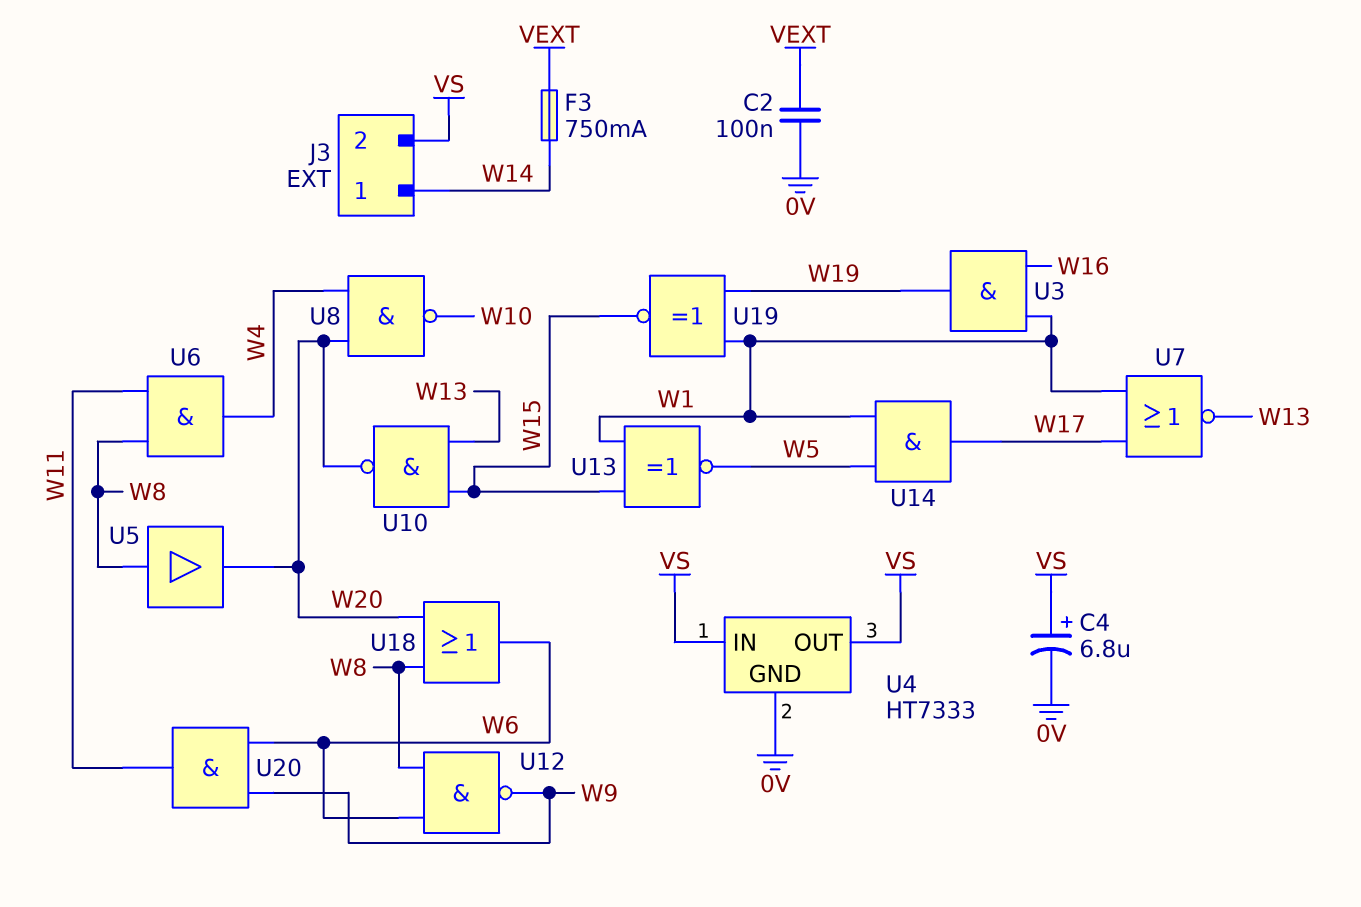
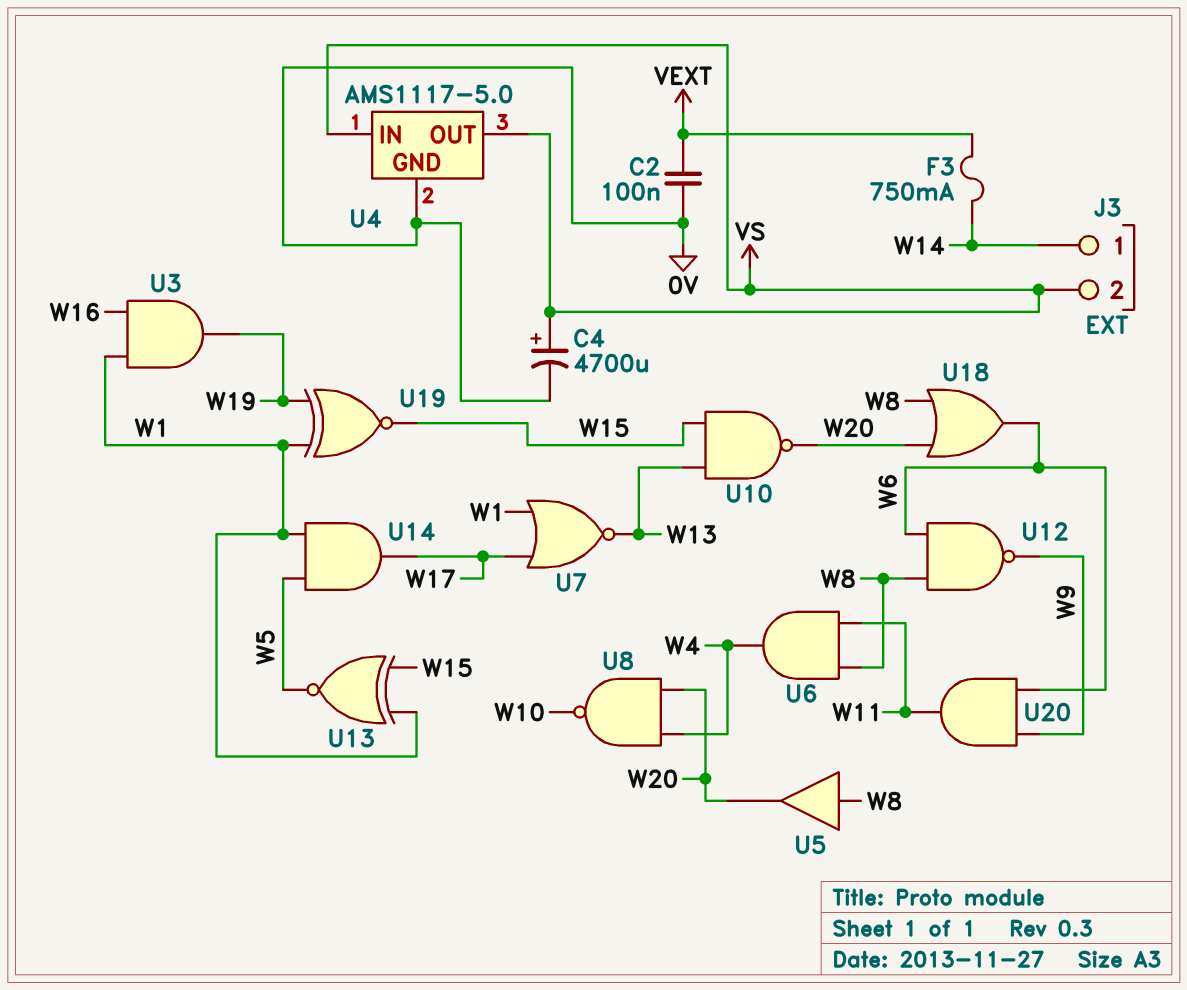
C4: 6.8uF (plus VS, minus 0V) -> 4700uF (plus VS, minus 0V)
U4: HT7333 -> AMS1117-5.0

